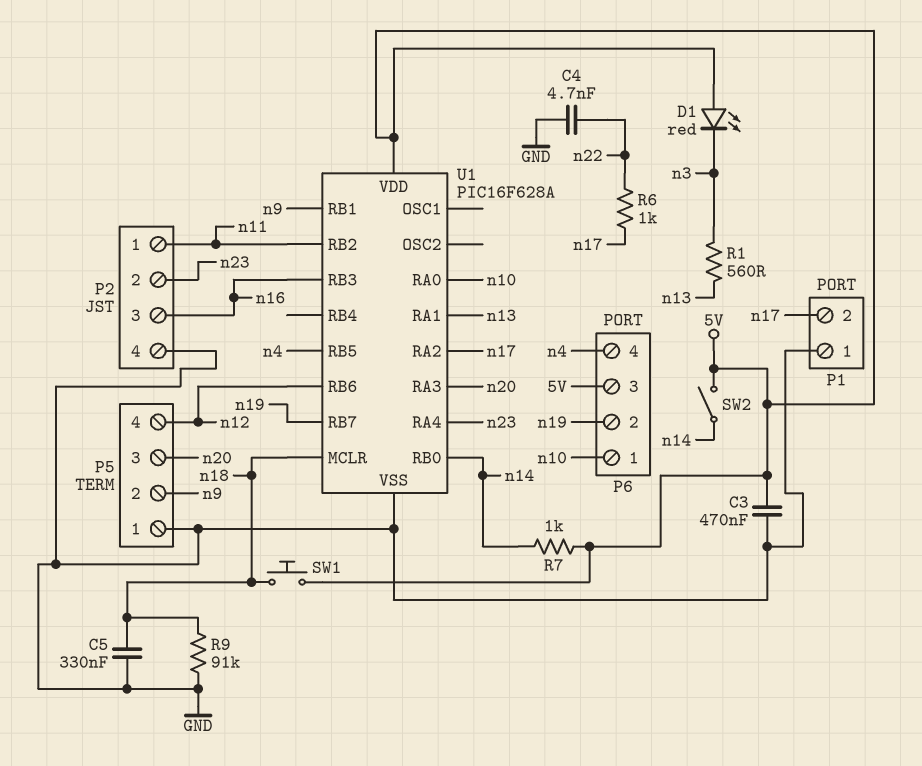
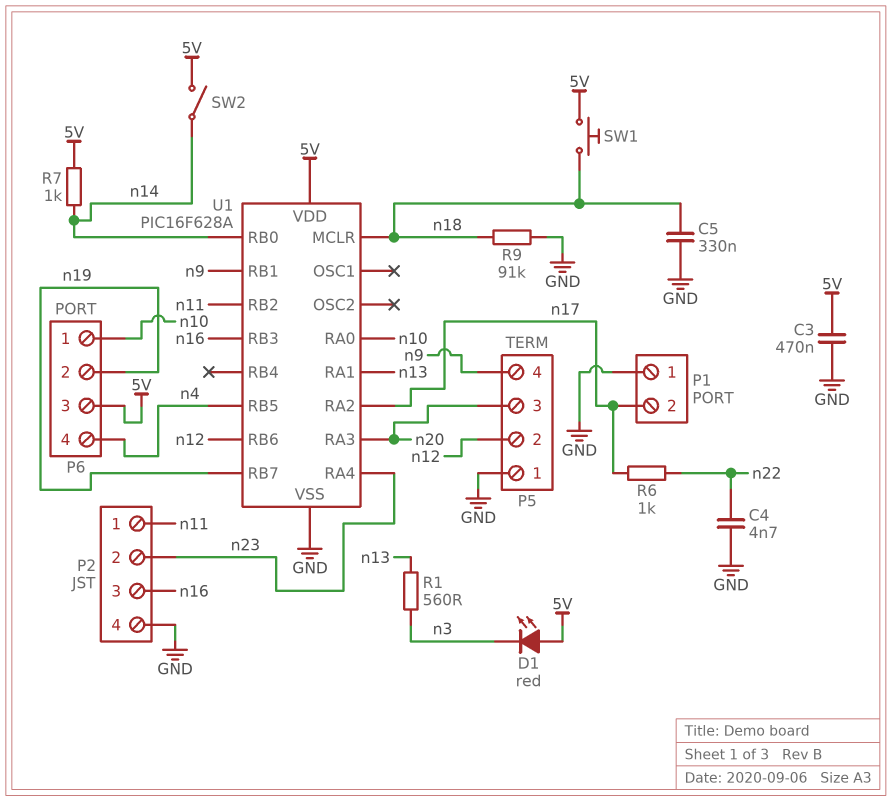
P5 pin 2: n9 -> n12
P5 pin 4: n12 -> n9

